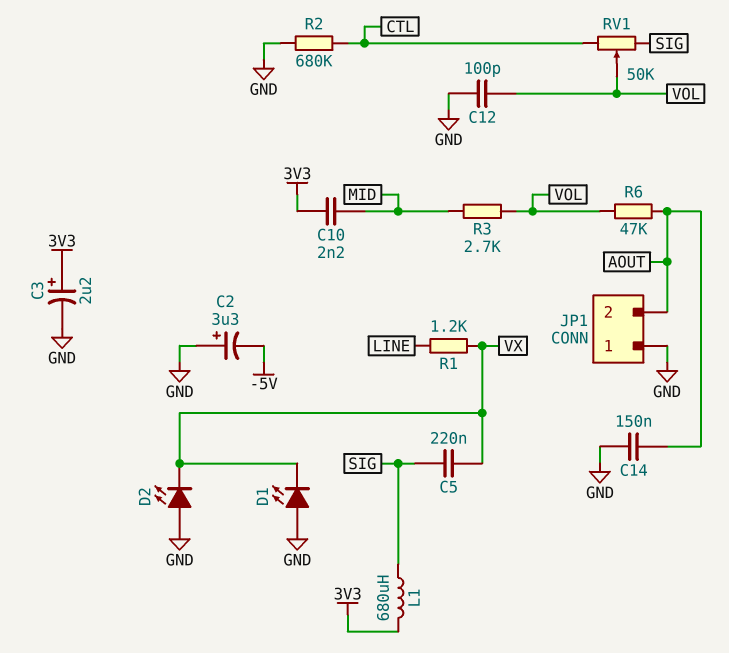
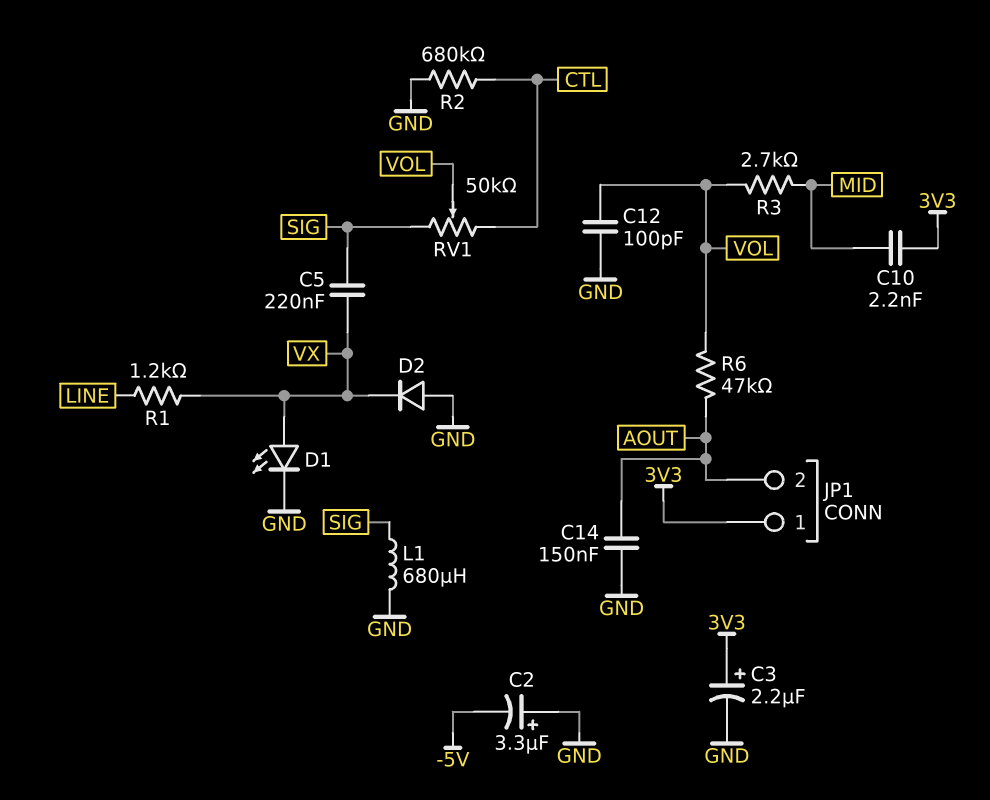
D1: LED (A GND, K VX) -> LED (A VX, K GND)
D2: LED (A GND, K VX) -> diode (A GND, K VX)
JP1 pin 1: GND -> 3V3
L1: 680uH (3V3, SIG) -> 680uH (GND, SIG)

